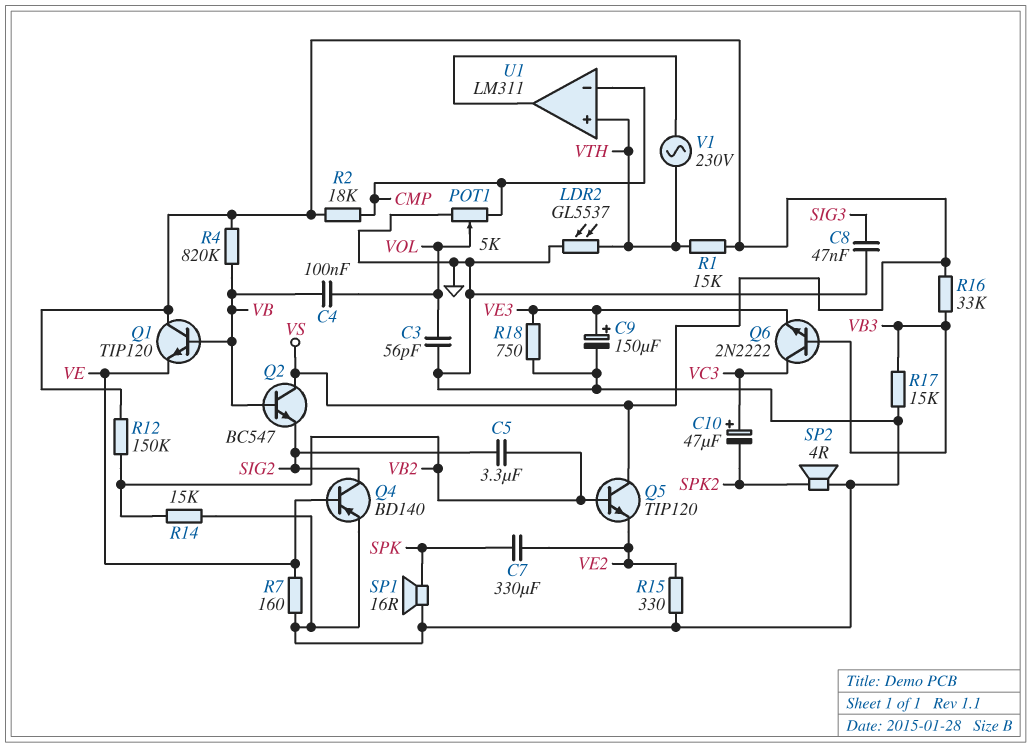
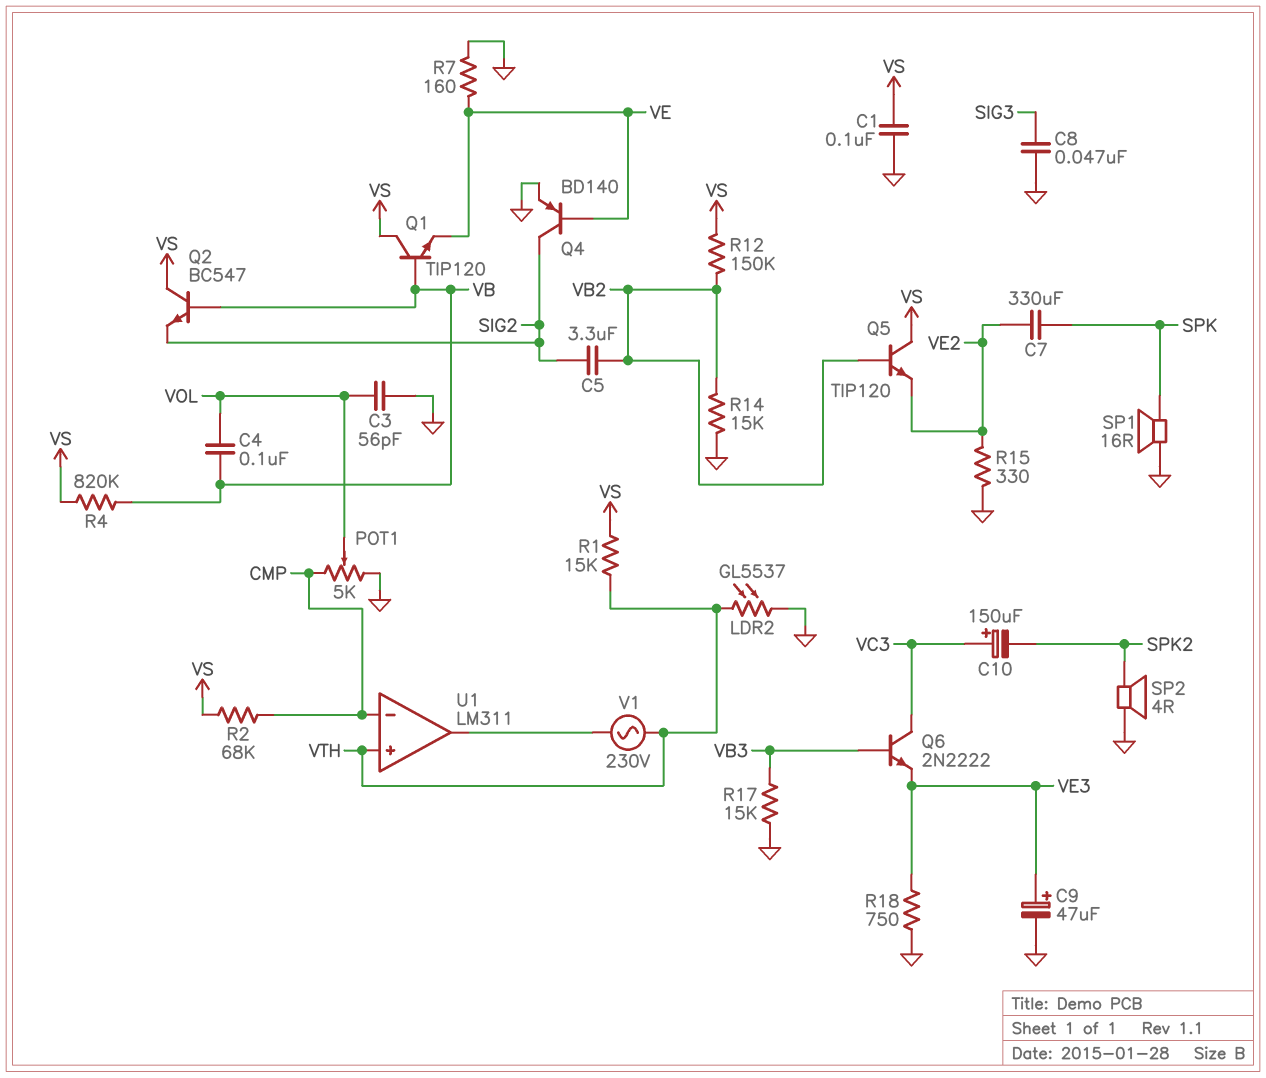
C1: none -> 100nF (GND, VS)
C9: 150uF (plus VE3, minus GND) -> 47uF (plus VE3, minus GND)
C10: 47uF (plus VC3, minus SPK2) -> 150uF (plus VC3, minus SPK2)
R2: 18k (CMP, VS) -> 68k (CMP, VS)
R16: 33k (VB3, VS) -> none

